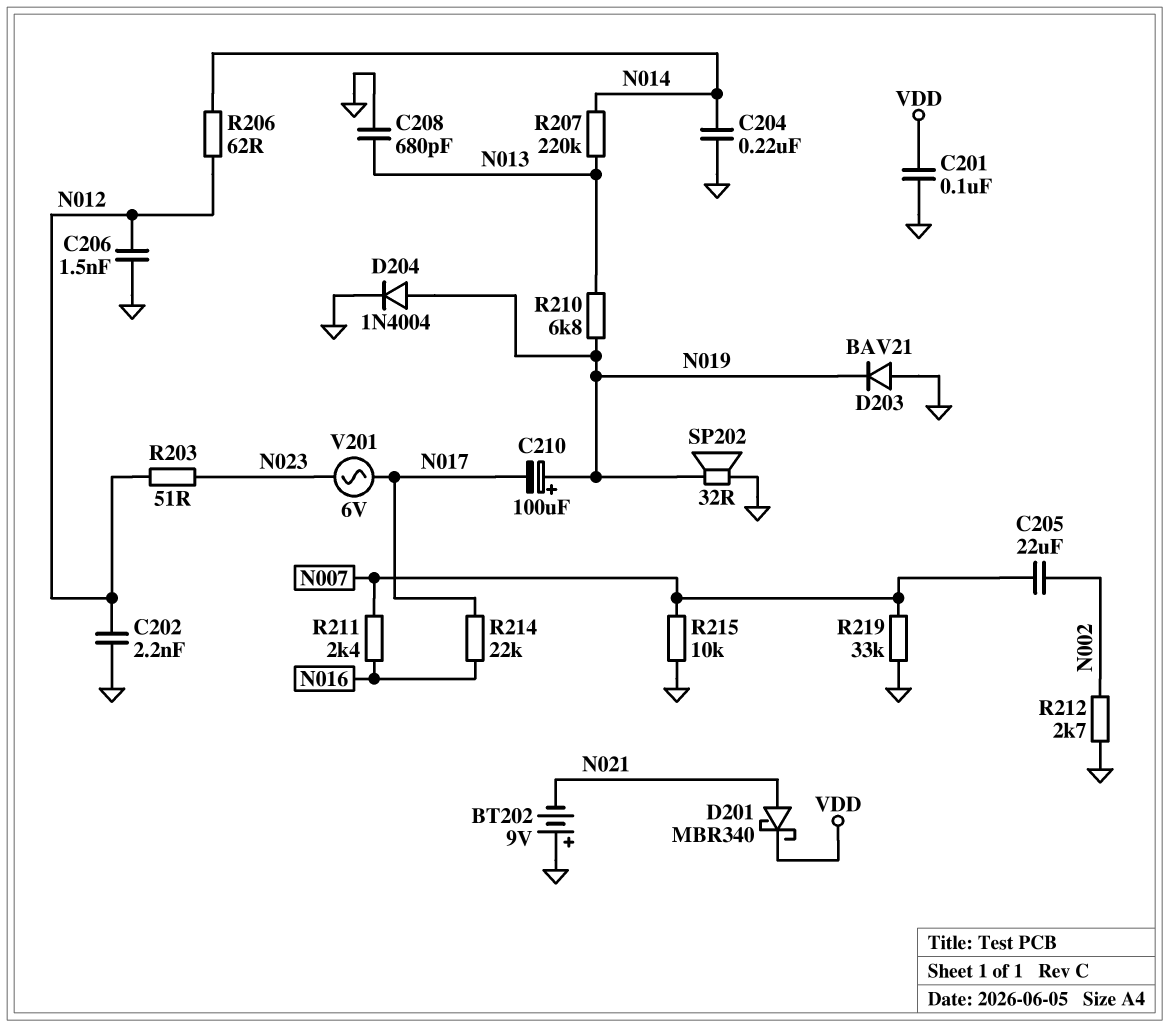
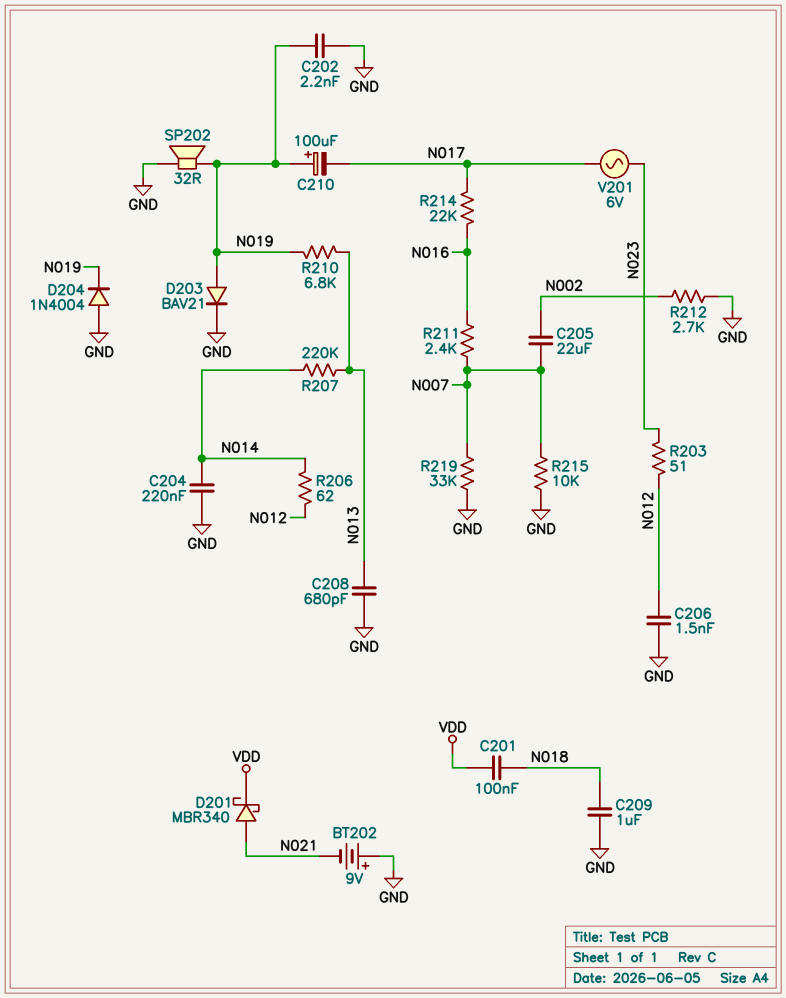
C201: 100nF (GND, VDD) -> 100nF (N018, VDD)
C202: 2.2nF (GND, N012) -> 2.2nF (GND, N019)
C209: none -> 1uF (GND, N018)
D203: diode BAV21 (A GND, K N019) -> diode BAV21 (A N019, K GND)
D204: diode 1N4004 (A N019, K GND) -> diode 1N4004 (A GND, K N019)

